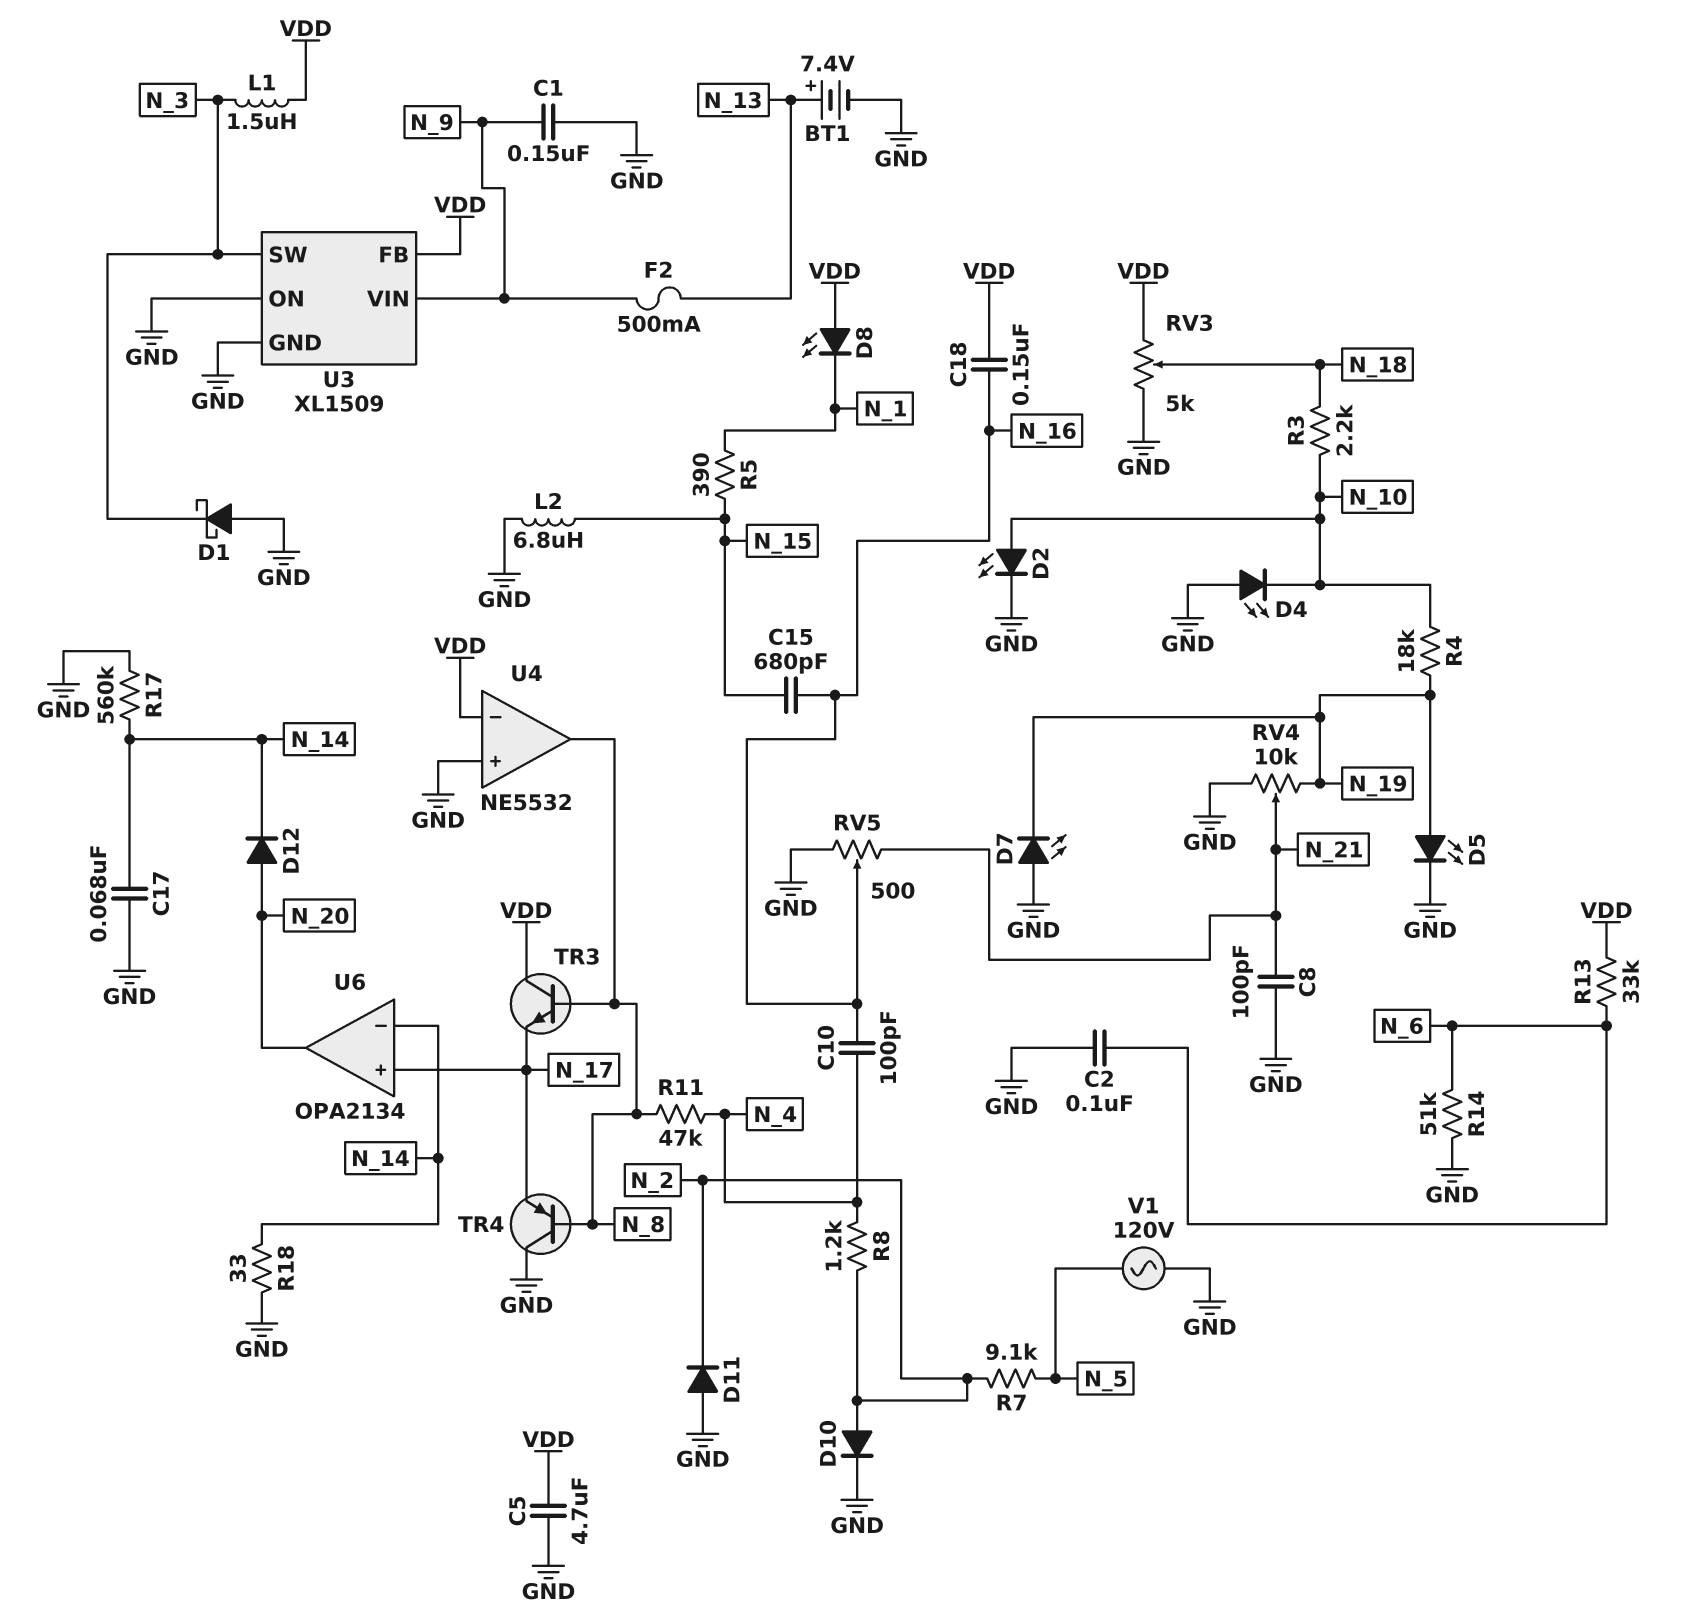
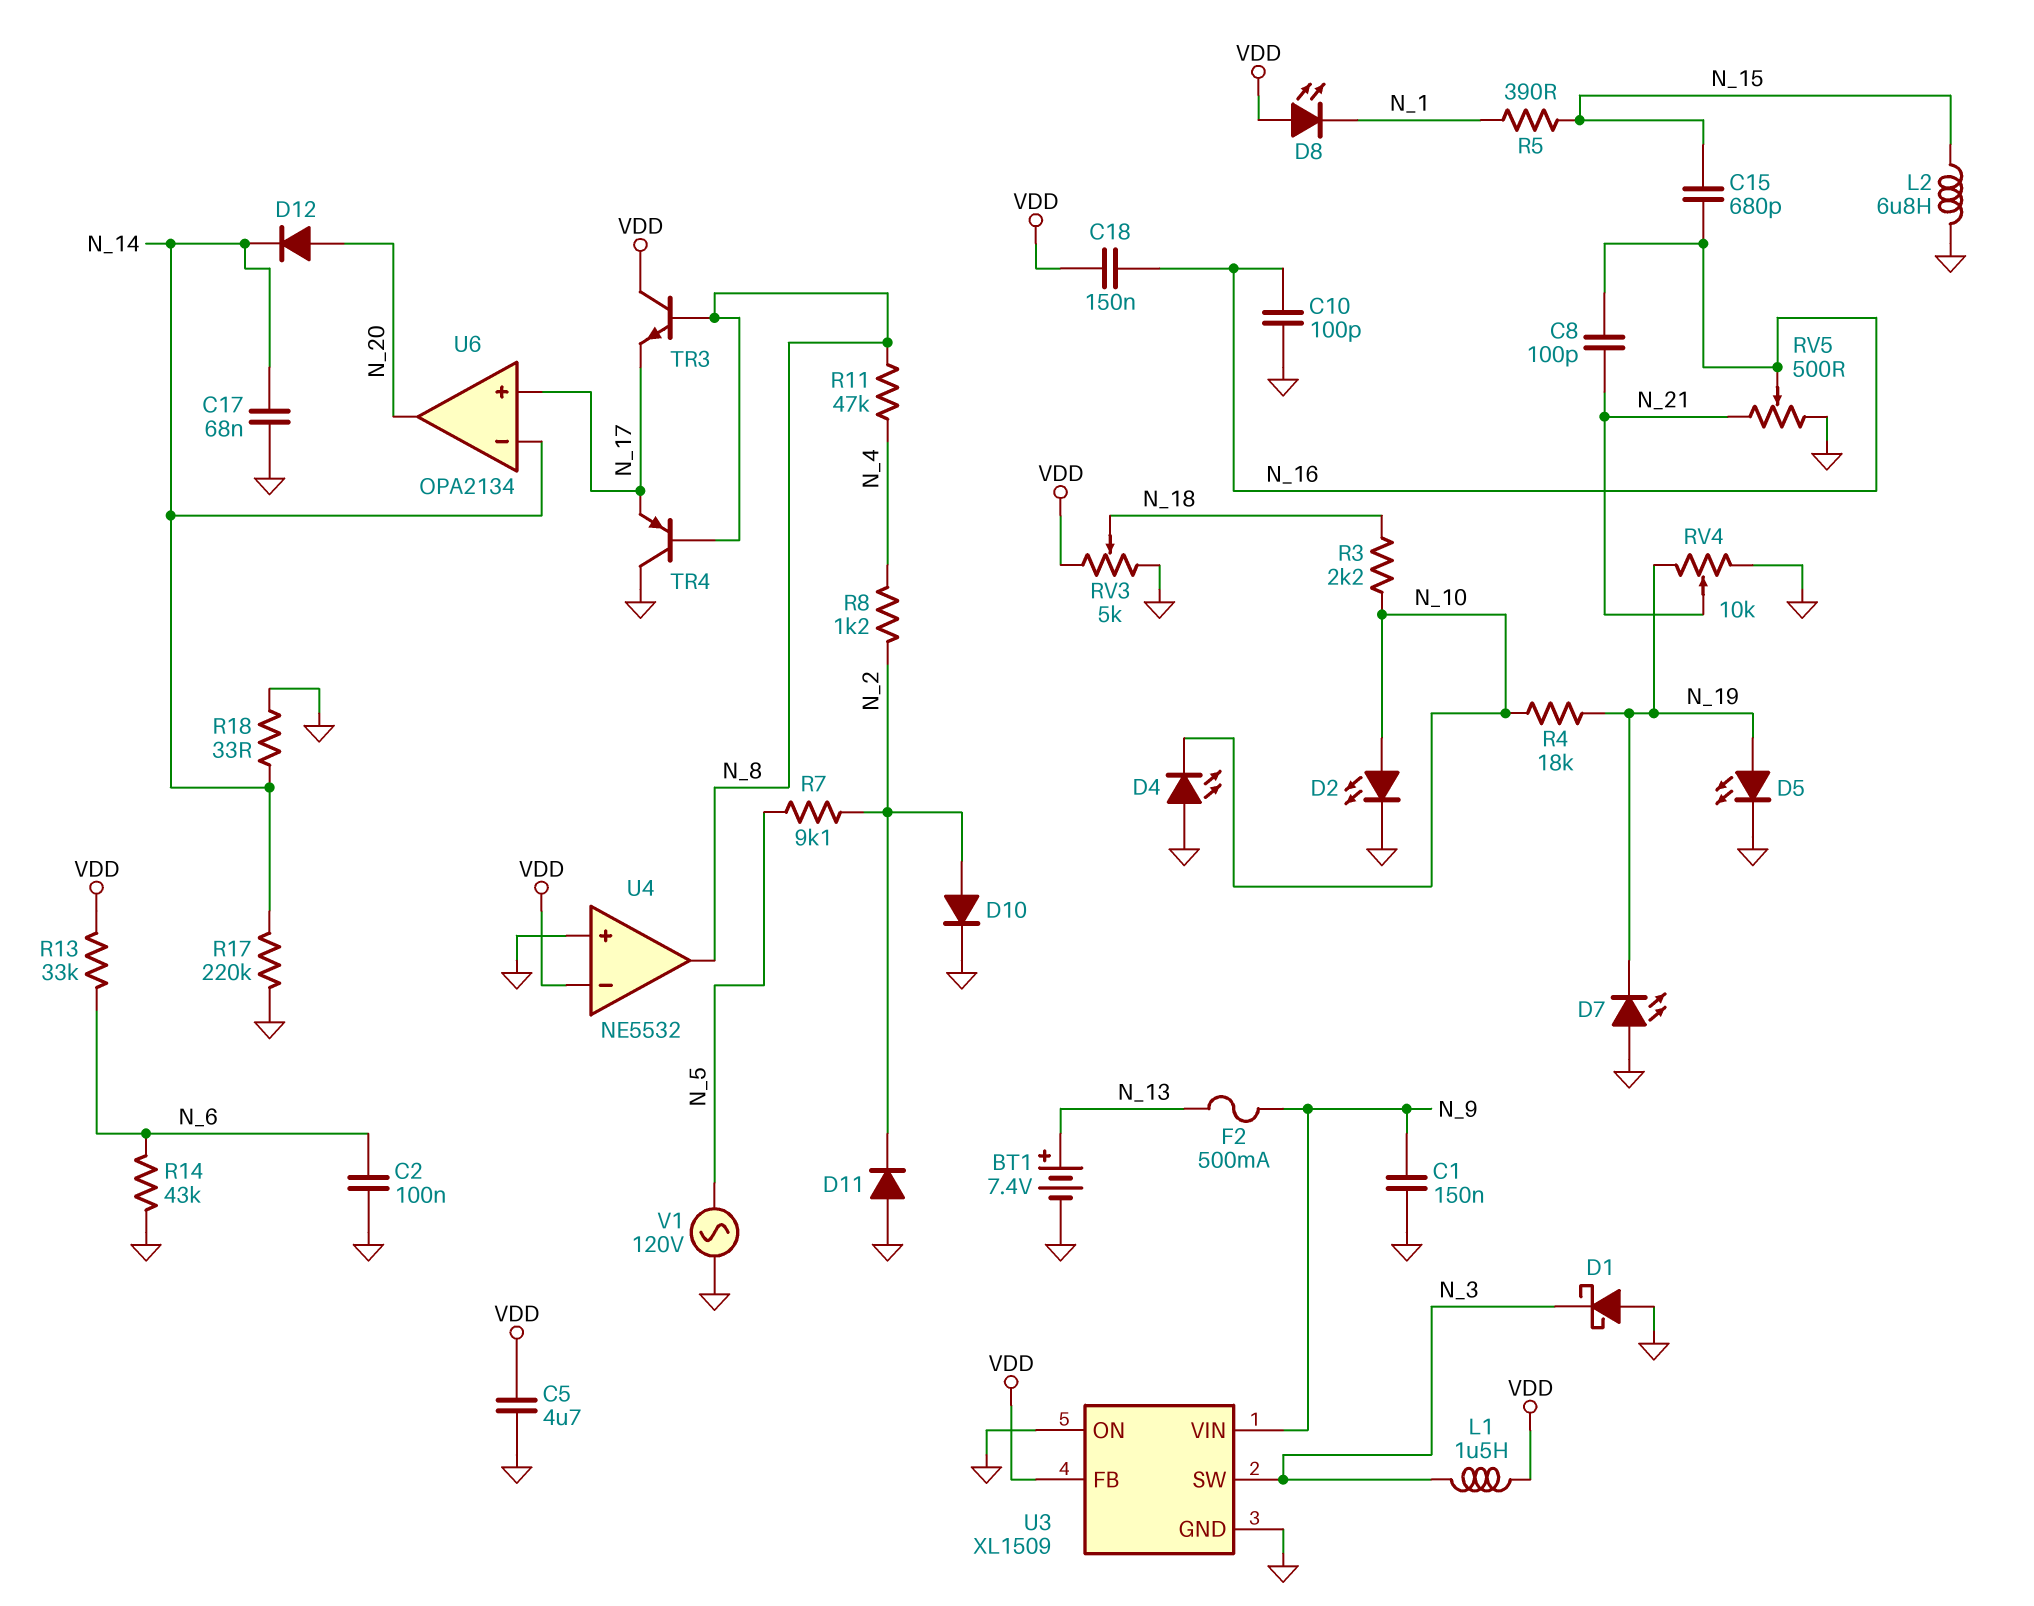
C8: 100pF (GND, N_21) -> 100pF (N_16, N_21)
C10: 100pF (N_4, N_16) -> 100pF (GND, N_16)
R14: 51k (GND, N_6) -> 43k (GND, N_6)
R17: 560k (GND, N_14) -> 220k (GND, N_14)

